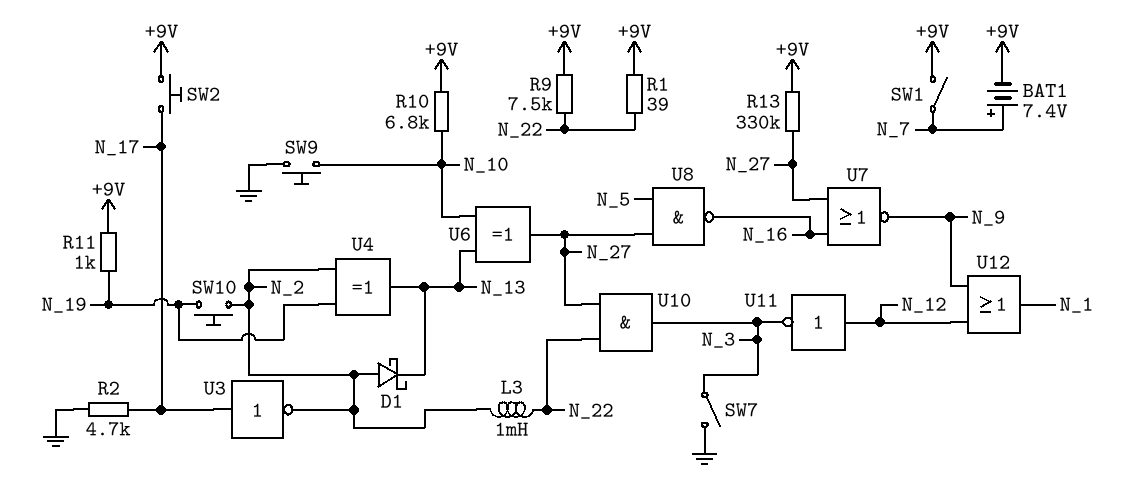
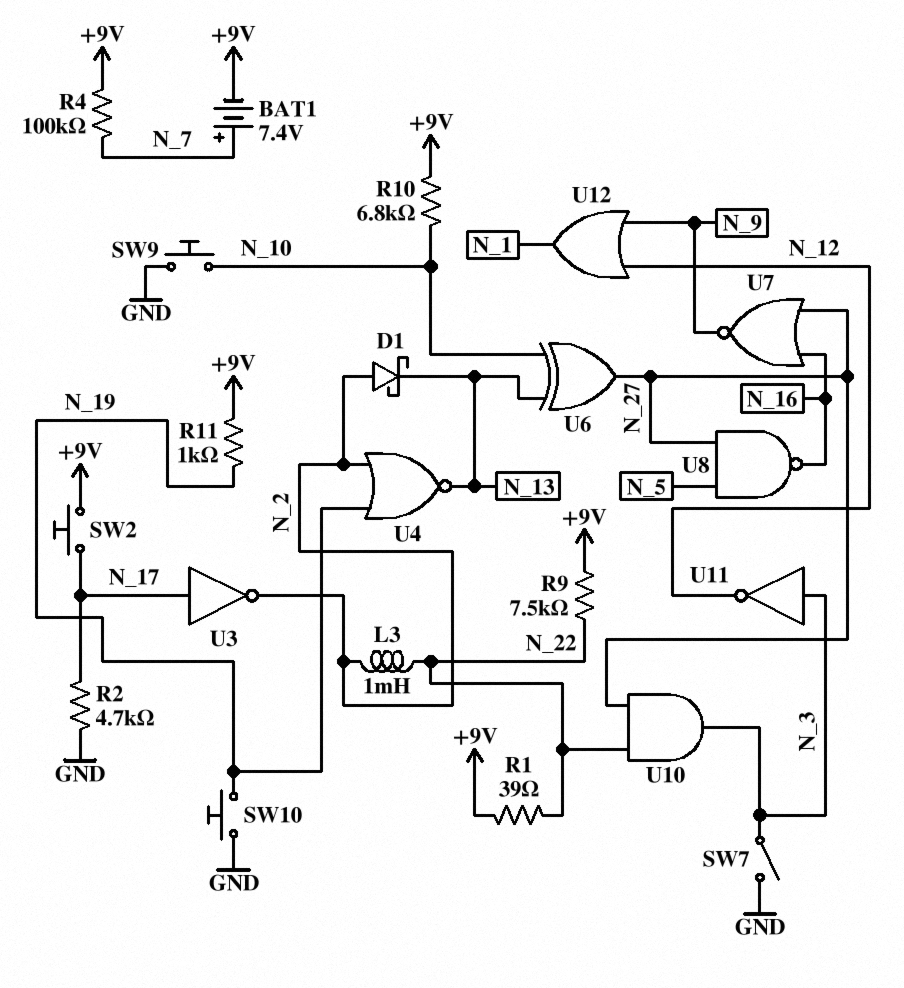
R4: none -> 100k (+9V, N_7)
R13: 330k (+9V, N_27) -> none
SW1: switch (+9V, N_7) -> none
SW10: button (N_2, N_19) -> button (GND, N_19)
U4: XOR (in N_2, in N_19, out N_13) -> NOR (in N_2, in N_19, out N_13)
U11: NOT (in N_12, out N_3) -> NOT (in N_3, out N_12)

